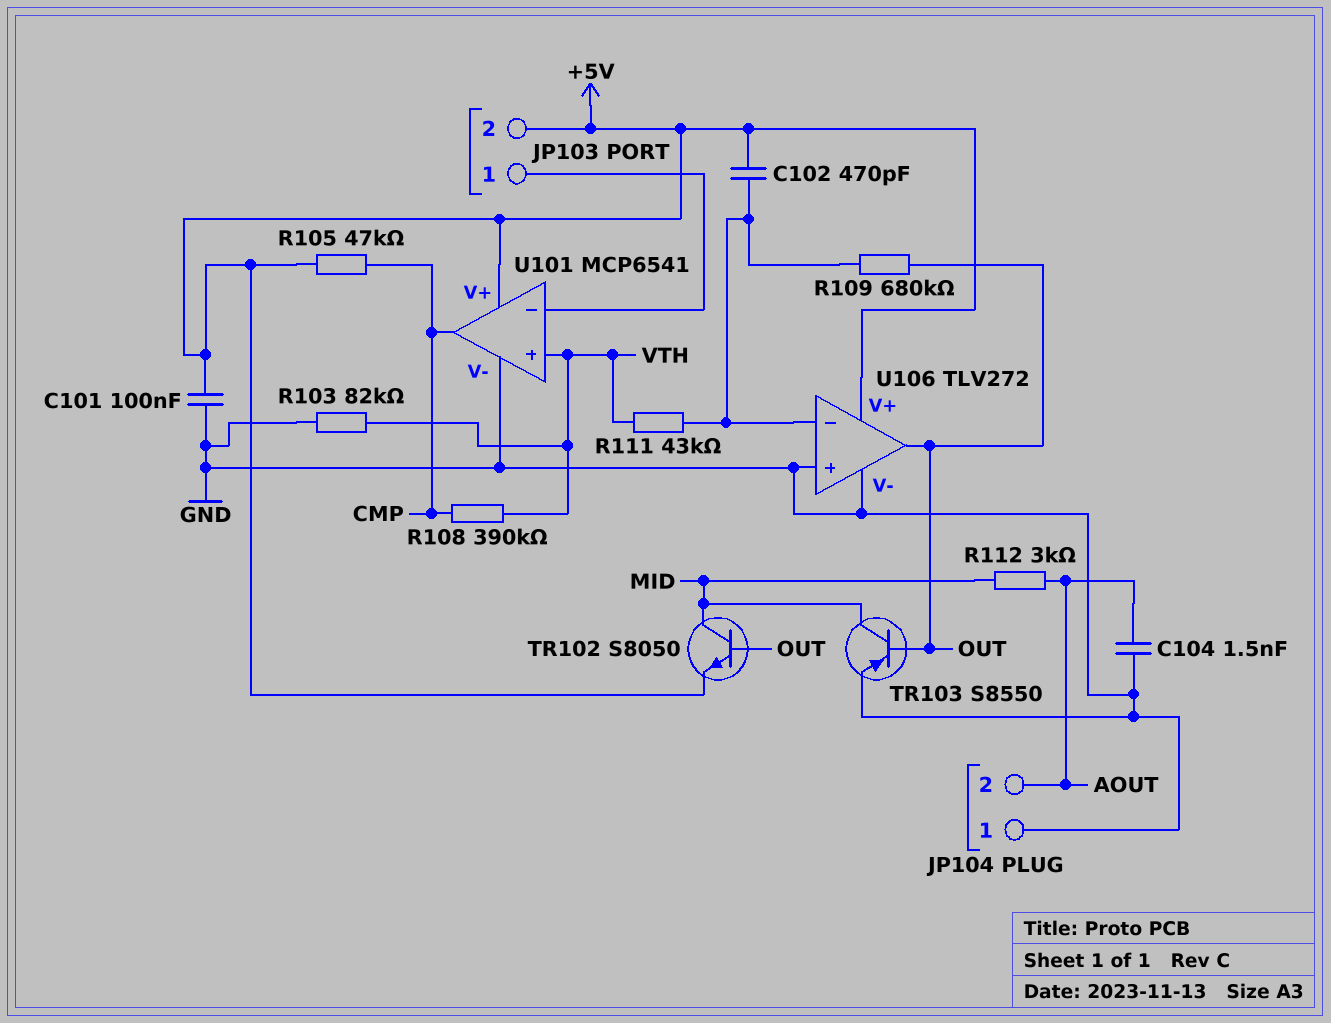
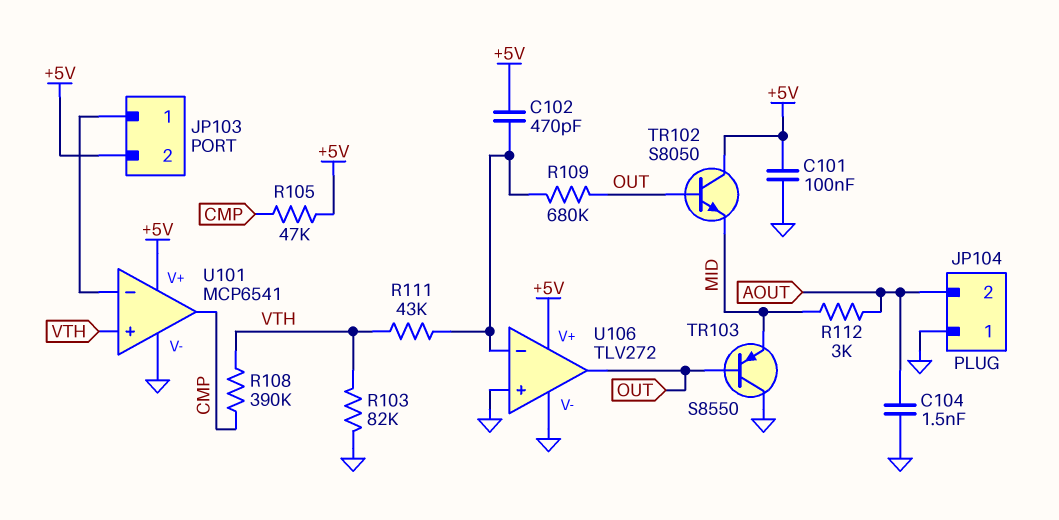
TR102: NPN S8050 (B OUT, C MID, E +5V) -> NPN S8050 (B OUT, C +5V, E MID)
TR103: PNP S8550 (B OUT, C MID, E GND) -> PNP S8550 (B OUT, C GND, E MID)

